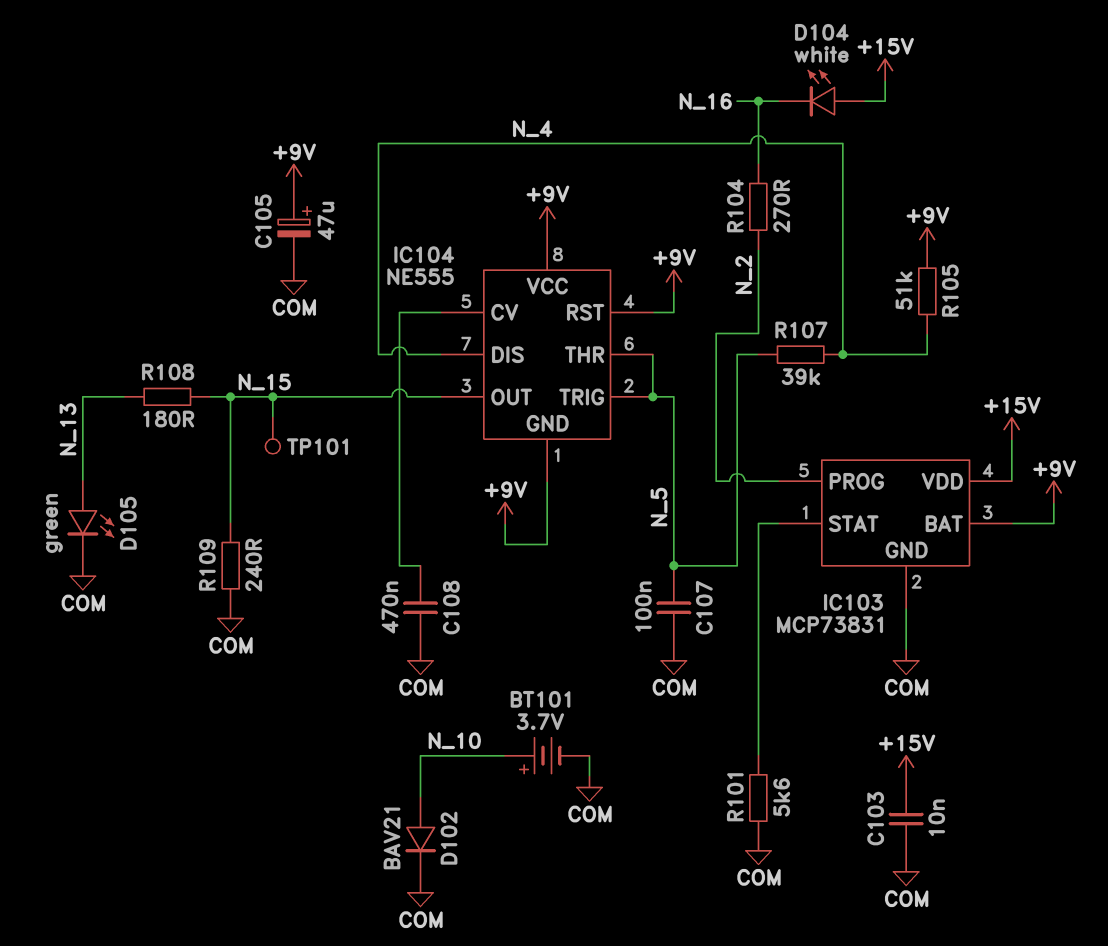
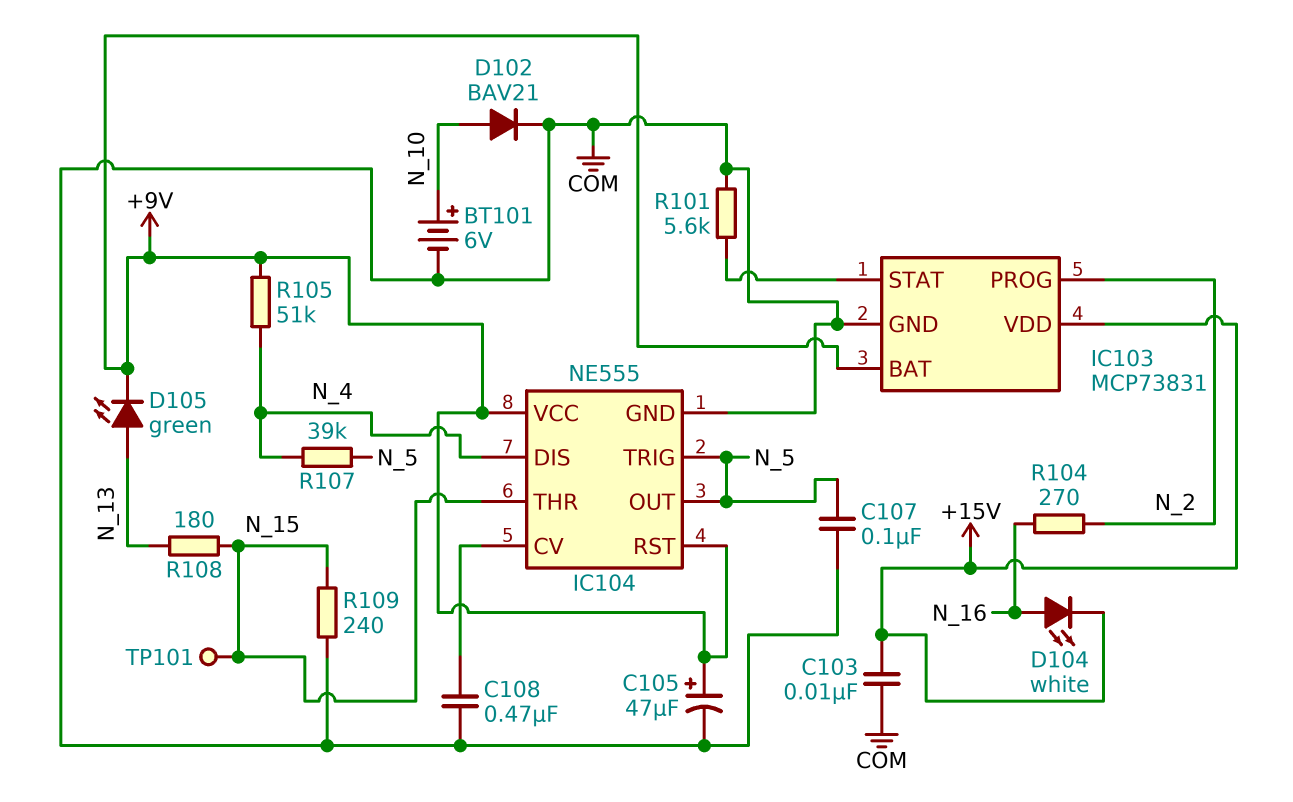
BT101: 3.7V (plus N_10, minus COM) -> 6V (plus N_10, minus COM)
D104: LED white (A +15V, K N_16) -> LED white (A N_16, K +15V)
D105: LED green (A N_13, K COM) -> LED green (A N_13, K +9V)
IC104 pin GND: +9V -> COM
IC104 pin OUT: N_15 -> N_5
IC104 pin THR: N_5 -> N_15

